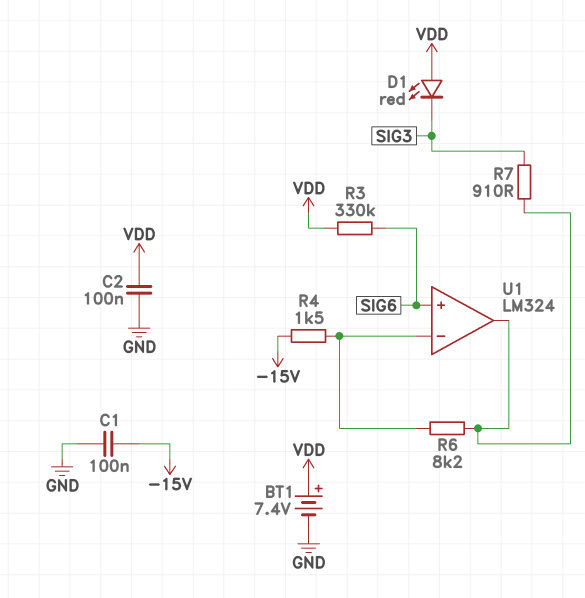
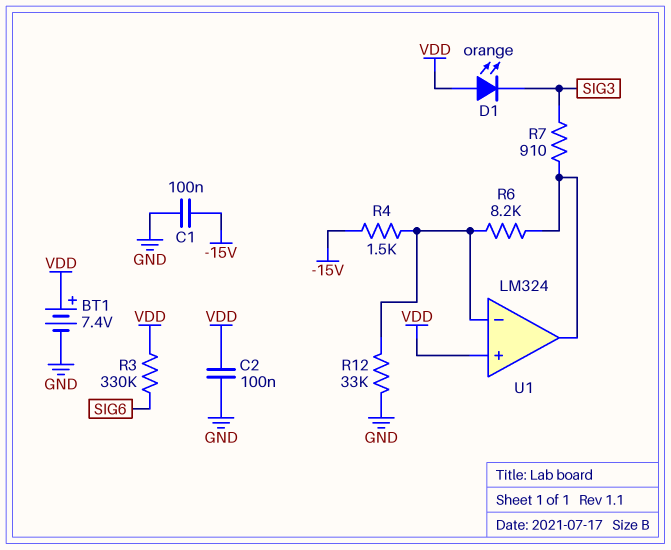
D1: LED red (A VDD, K SIG3) -> LED orange (A VDD, K SIG3)
R12: none -> 33k (GND, U1/in-)
U1 pin in+: SIG6 -> VDD

